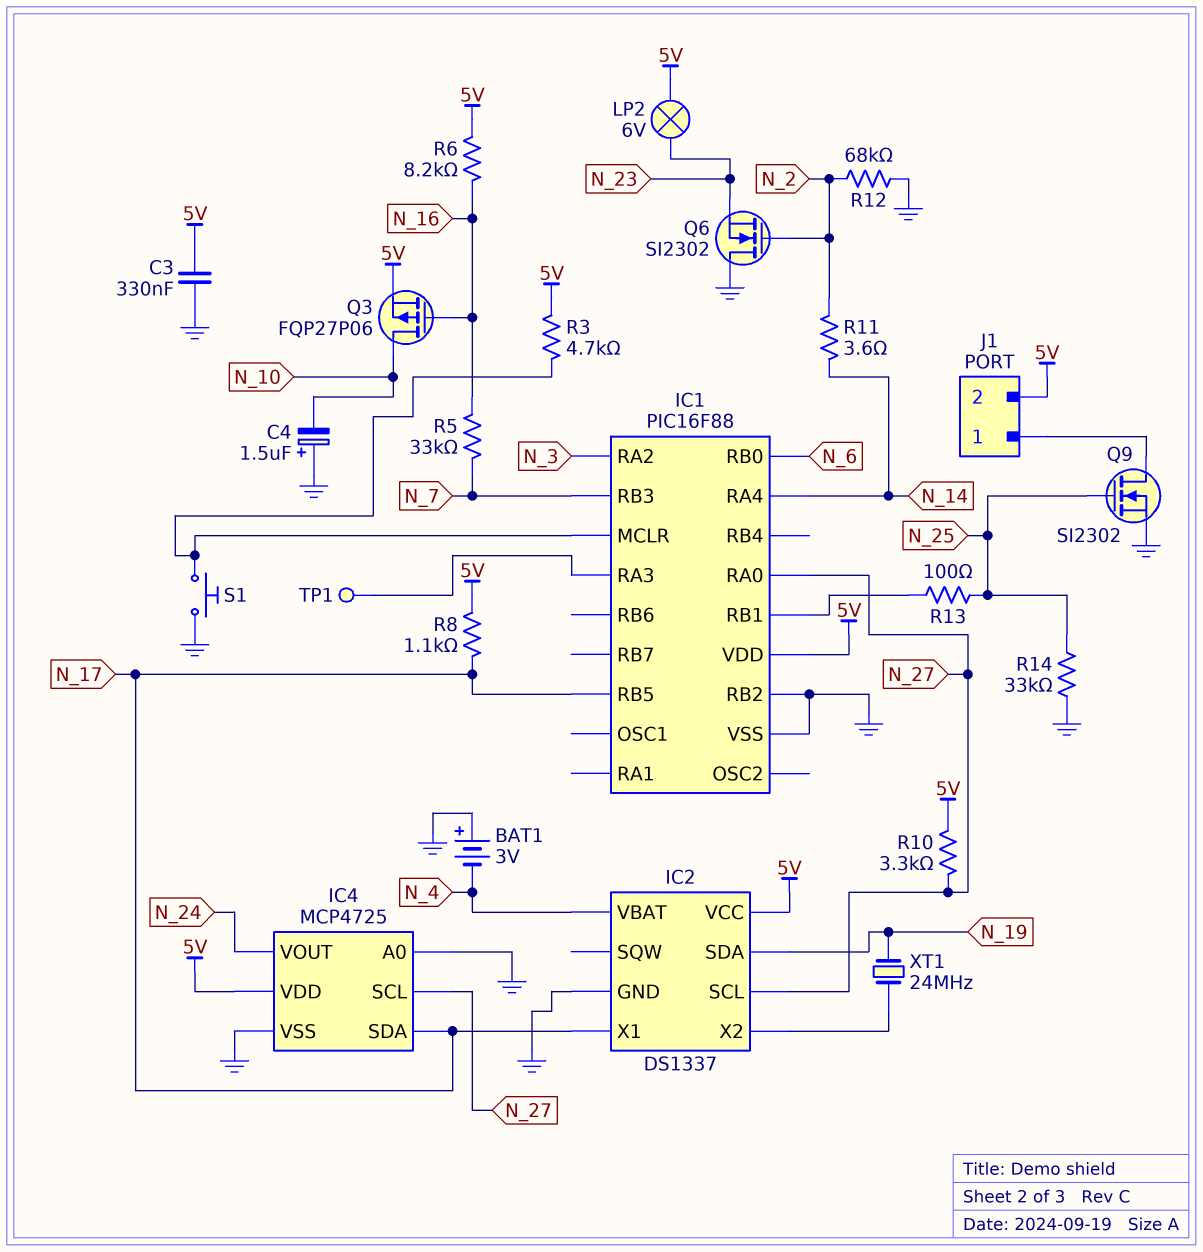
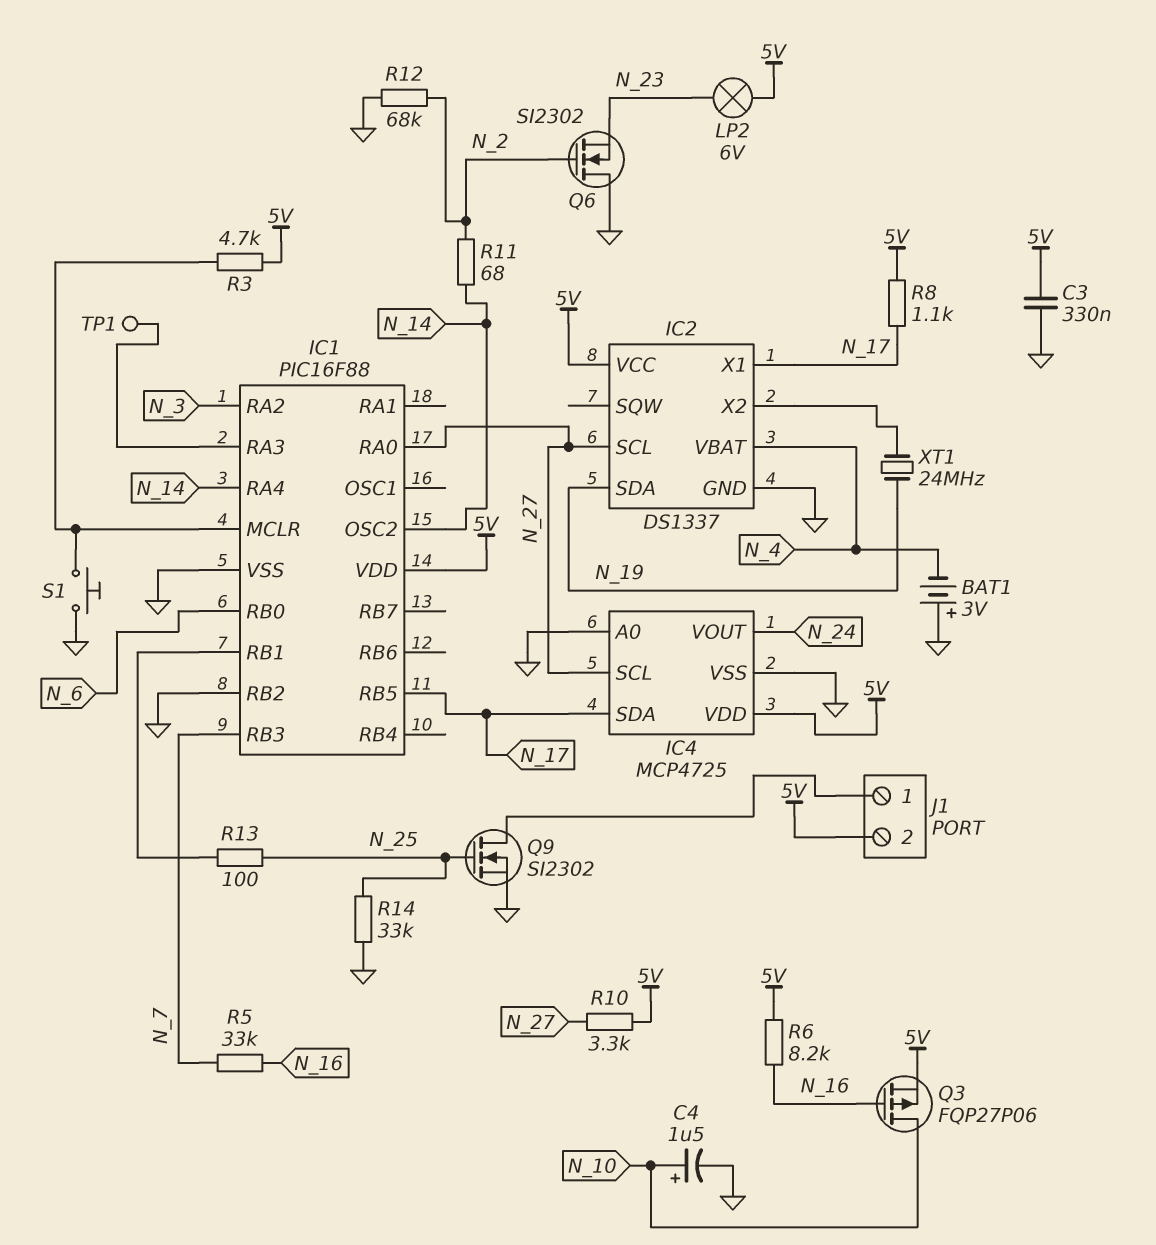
C4: 1.5uF (plus GND, minus N_10) -> 1.5uF (plus N_10, minus GND)
IC1 pin OSC2: none -> N_14
R11: 3.6 (N_2, N_14) -> 68 (N_2, N_14)

